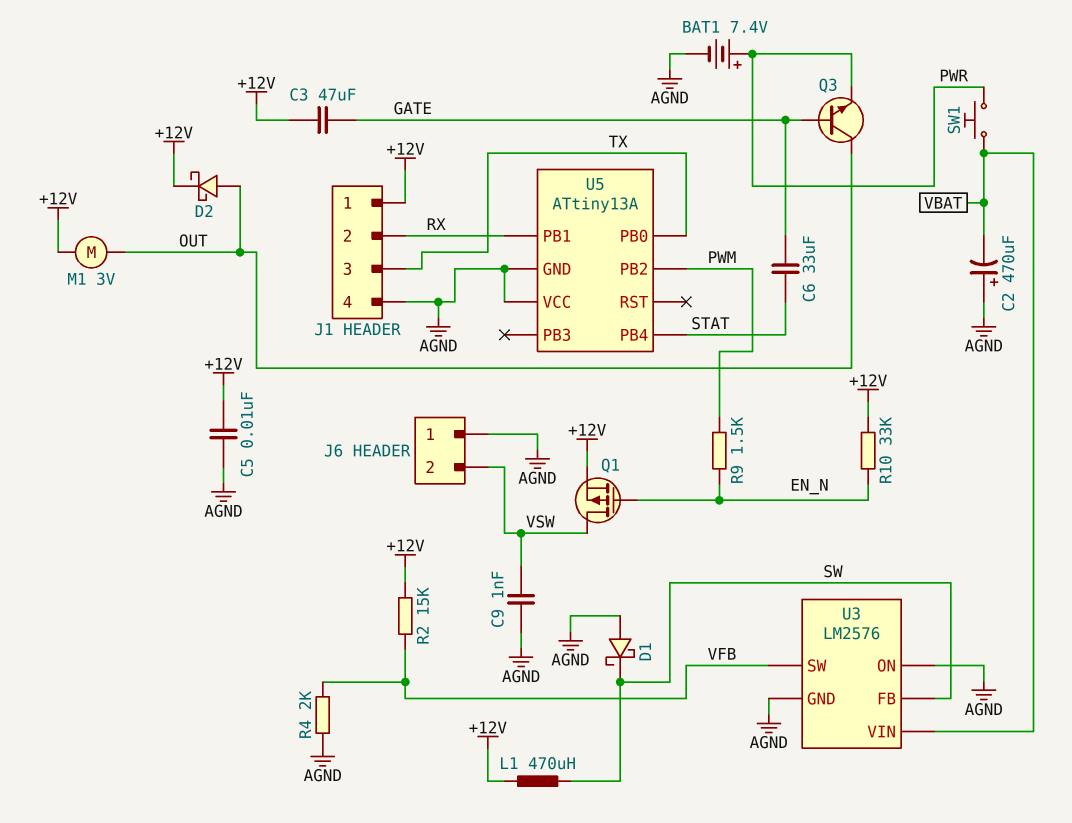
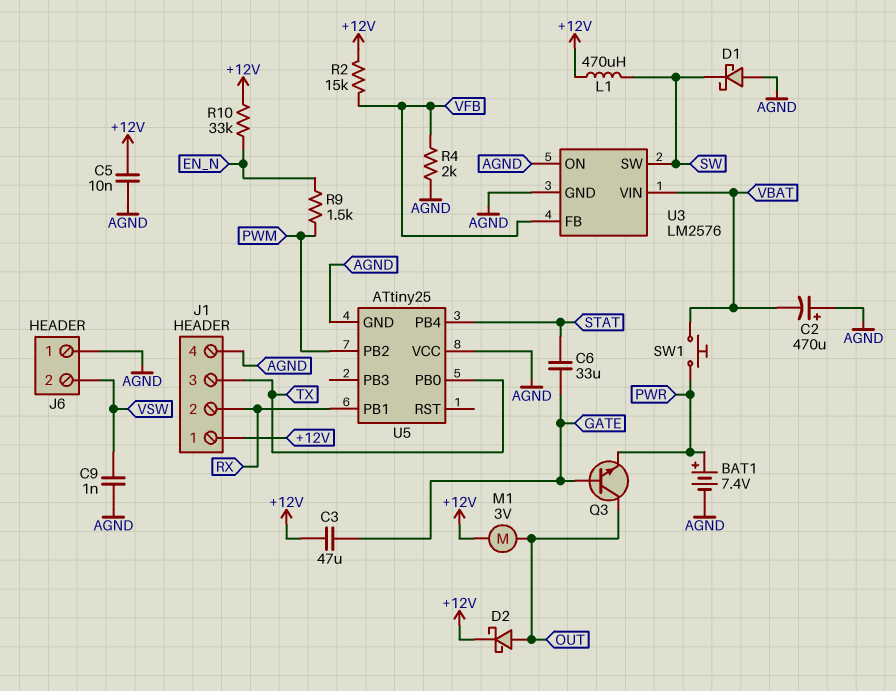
Q1: PMOS (G EN_N, D VSW, S +12V) -> none
U3 pin FB: SW -> VFB
U3 pin SW: VFB -> SW
U5: ATtiny13A -> ATtiny25

